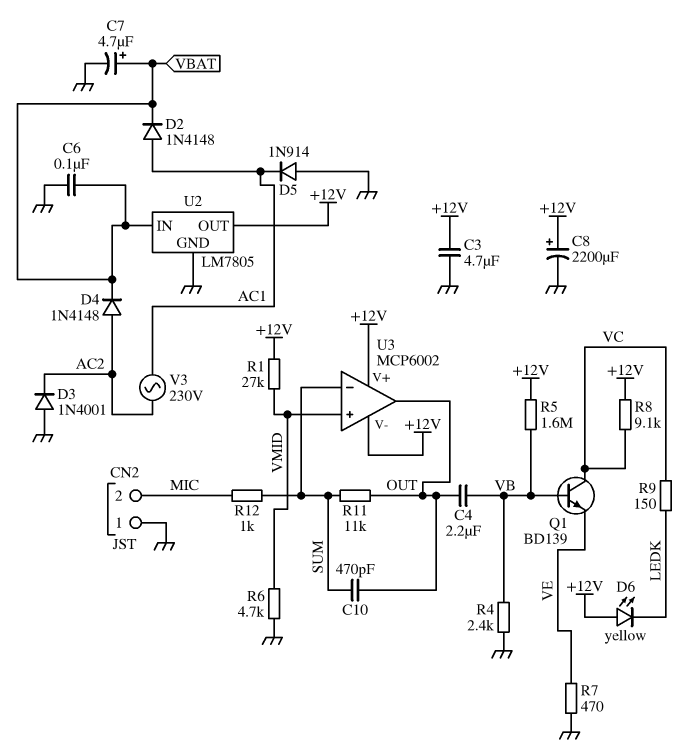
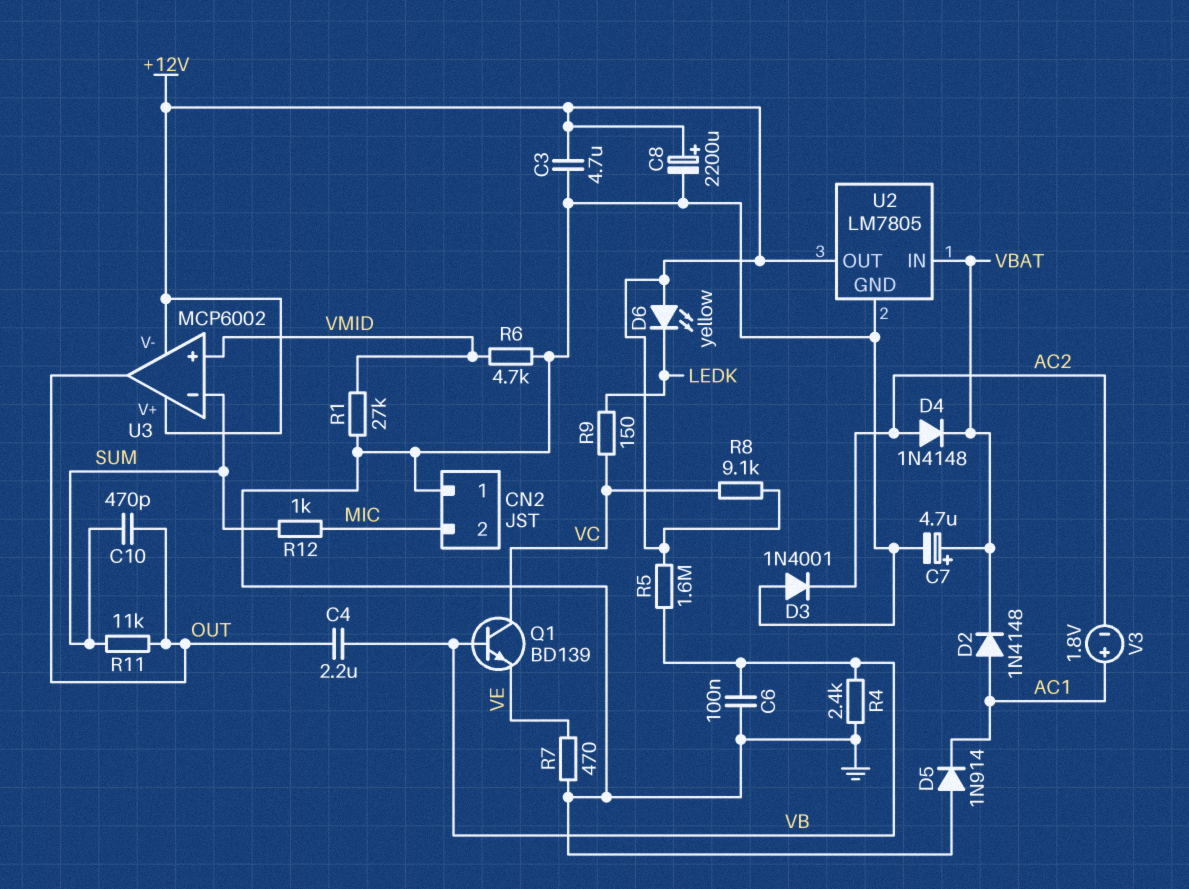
C6: 100nF (GND, VBAT) -> 100nF (GND, VB)
R1: 27k (+12V, VMID) -> 27k (GND, VMID)
V3: AC 230V (AC1, AC2) -> 1.8V (plus AC1, minus AC2)

